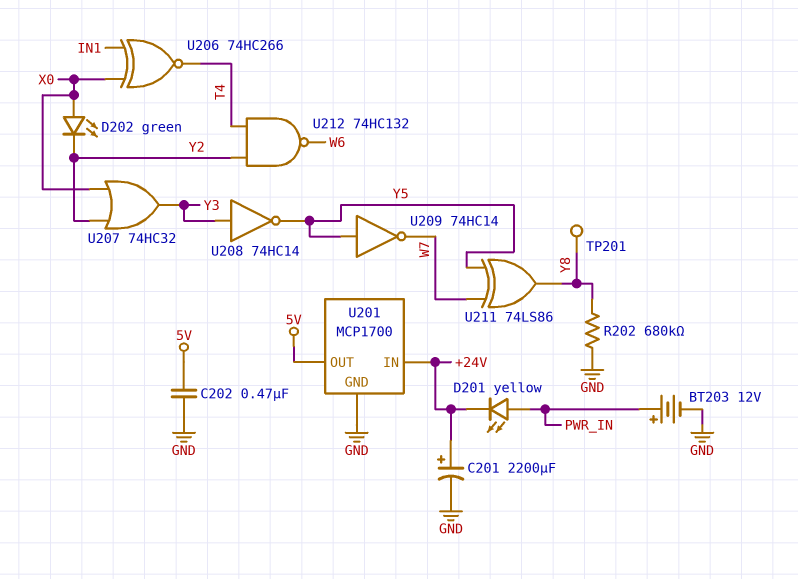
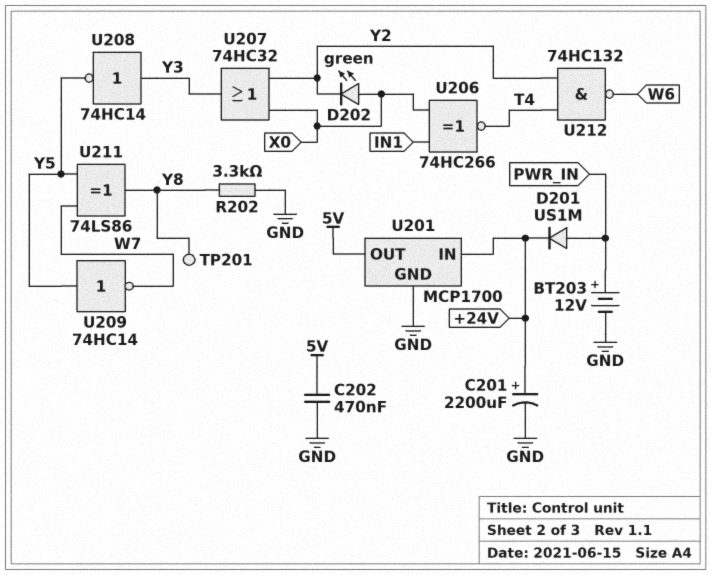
D201: LED yellow (A PWR_IN, K +24V) -> diode US1M (A PWR_IN, K +24V)
R202: 680k (GND, Y8) -> 3.3k (GND, Y8)

